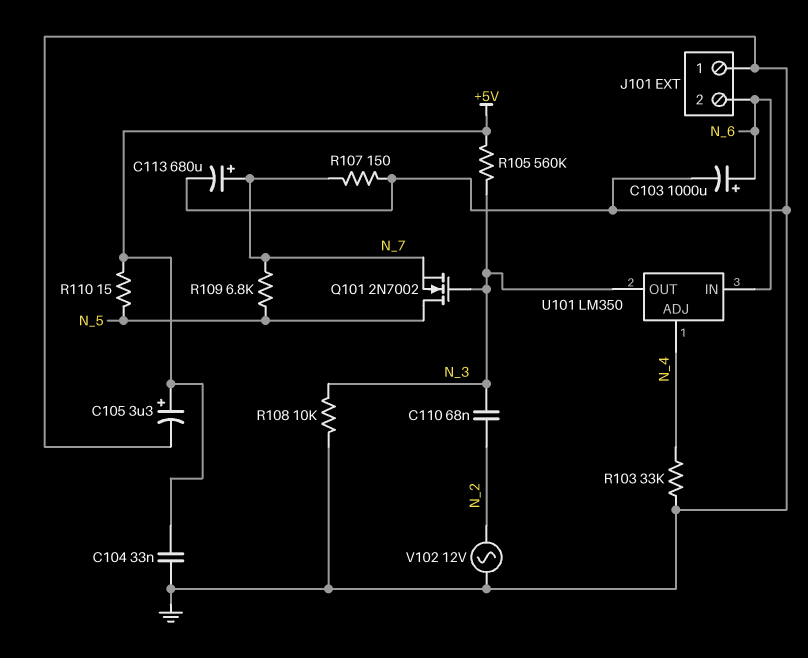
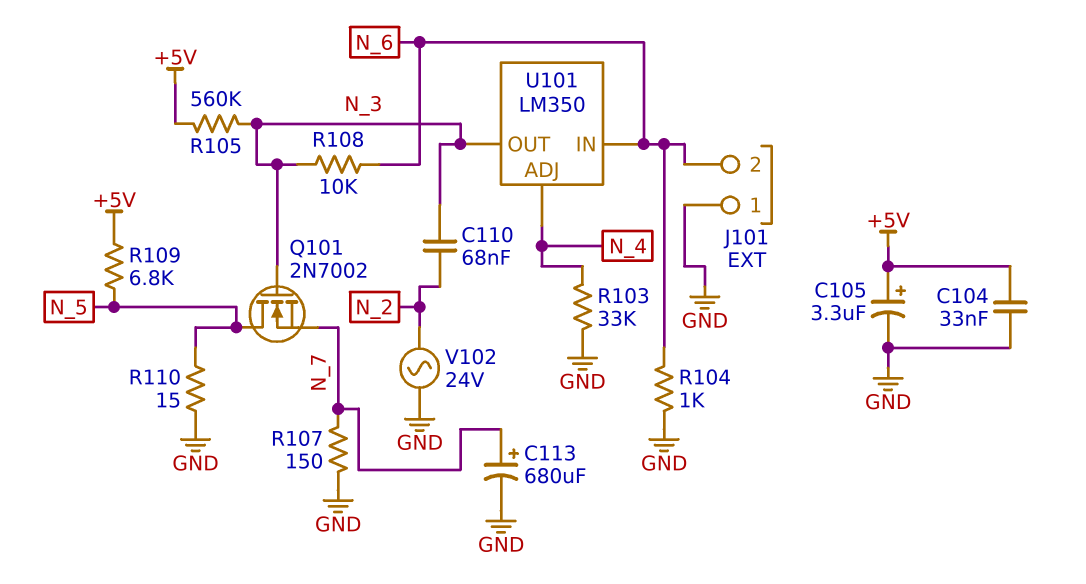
C103: 1000uF (plus N_6, minus GND) -> none
R104: none -> 1k (GND, N_6)
R108: 10k (GND, N_3) -> 10k (N_3, N_6)
R109: 6.8k (N_5, N_7) -> 6.8k (+5V, N_5)
R110: 15 (+5V, N_5) -> 15 (GND, N_5)
V102: AC 12V (GND, N_2) -> AC 24V (GND, N_2)

